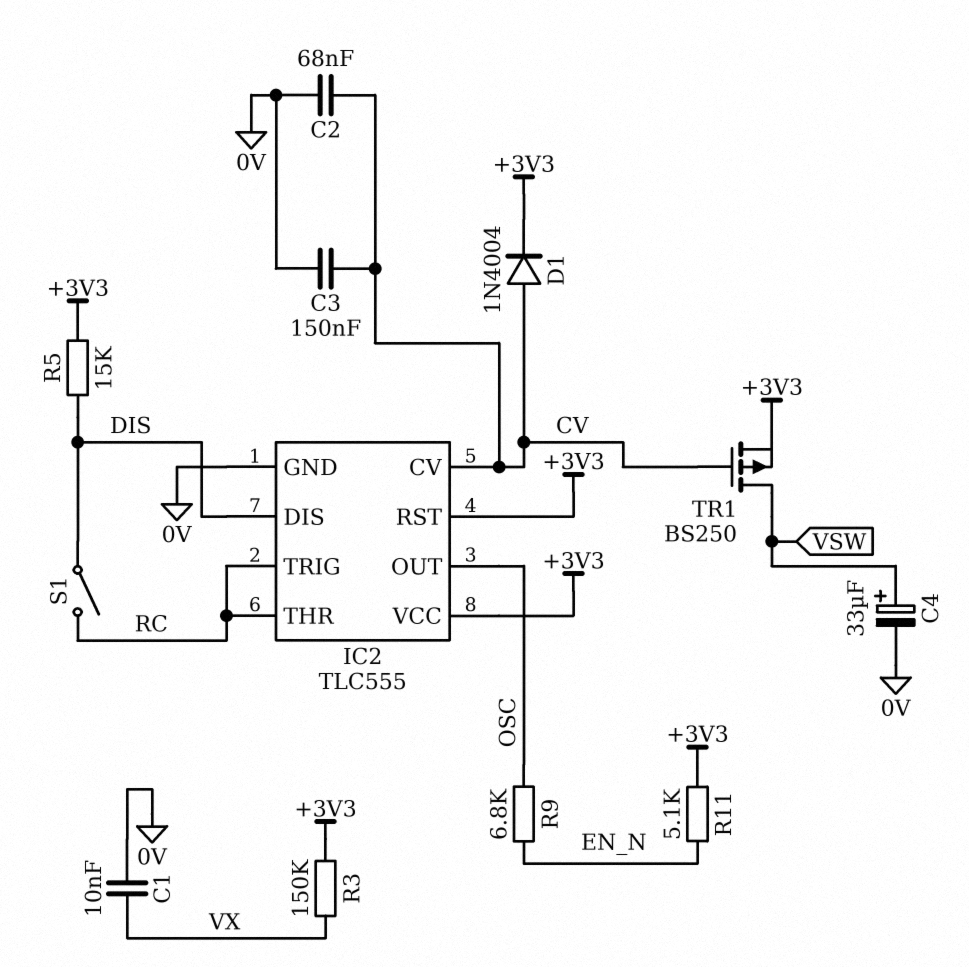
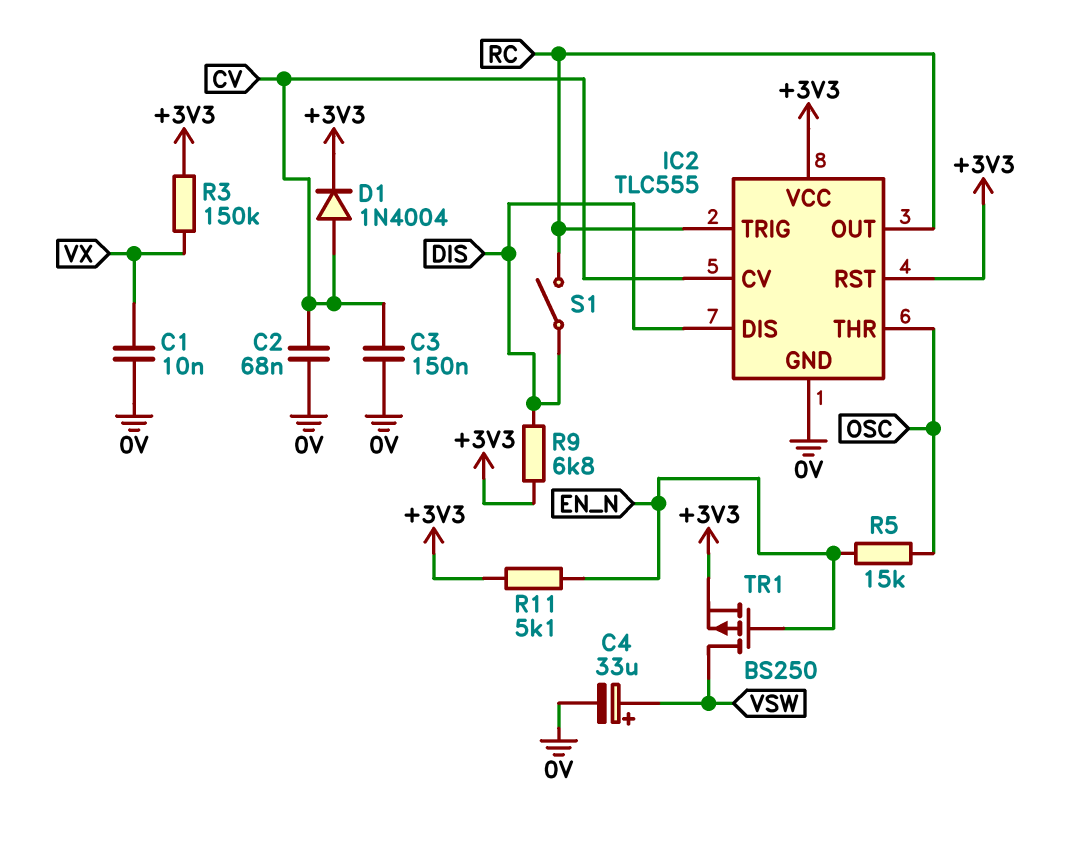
IC2 pin OUT: OSC -> RC
IC2 pin THR: RC -> OSC
R5: 15k (+3V3, DIS) -> 15k (EN_N, OSC)
R9: 6.8k (EN_N, OSC) -> 6.8k (+3V3, DIS)
TR1: PMOS BS250 (G CV, D VSW, S +3V3) -> PMOS BS250 (G EN_N, D VSW, S +3V3)

